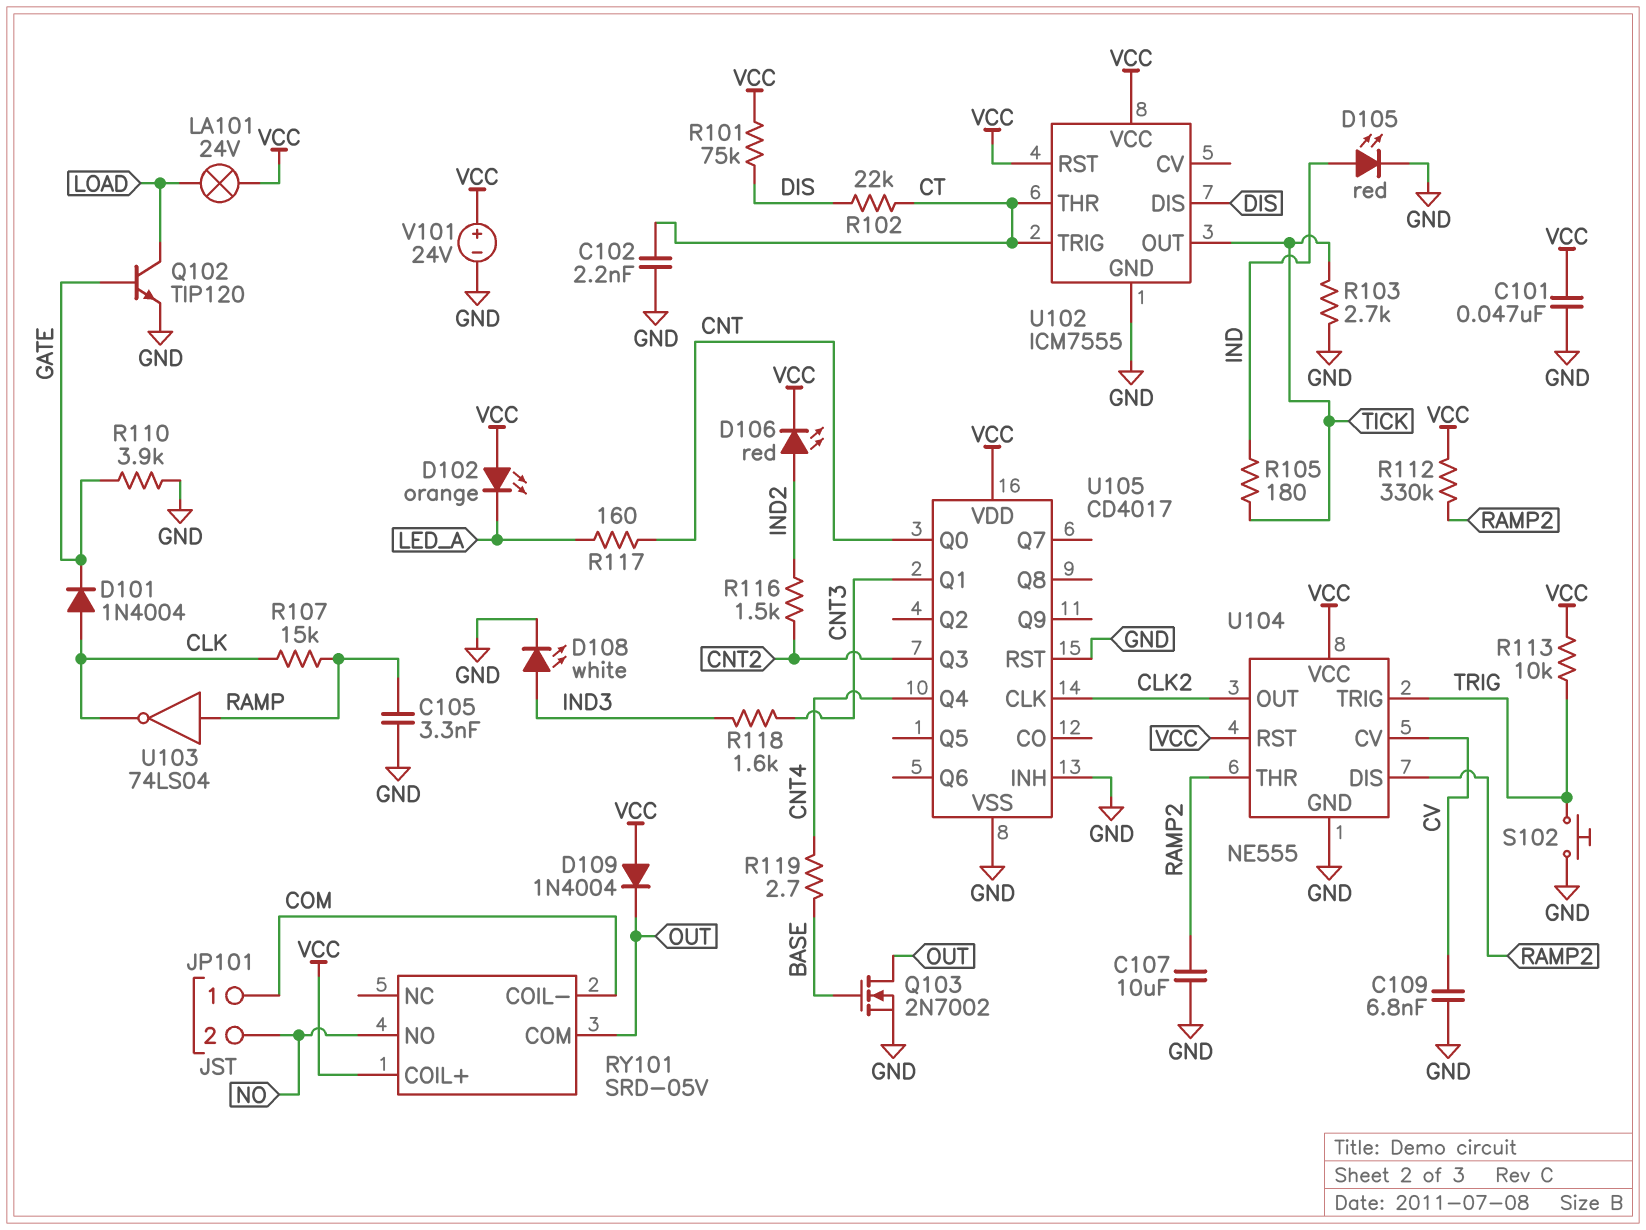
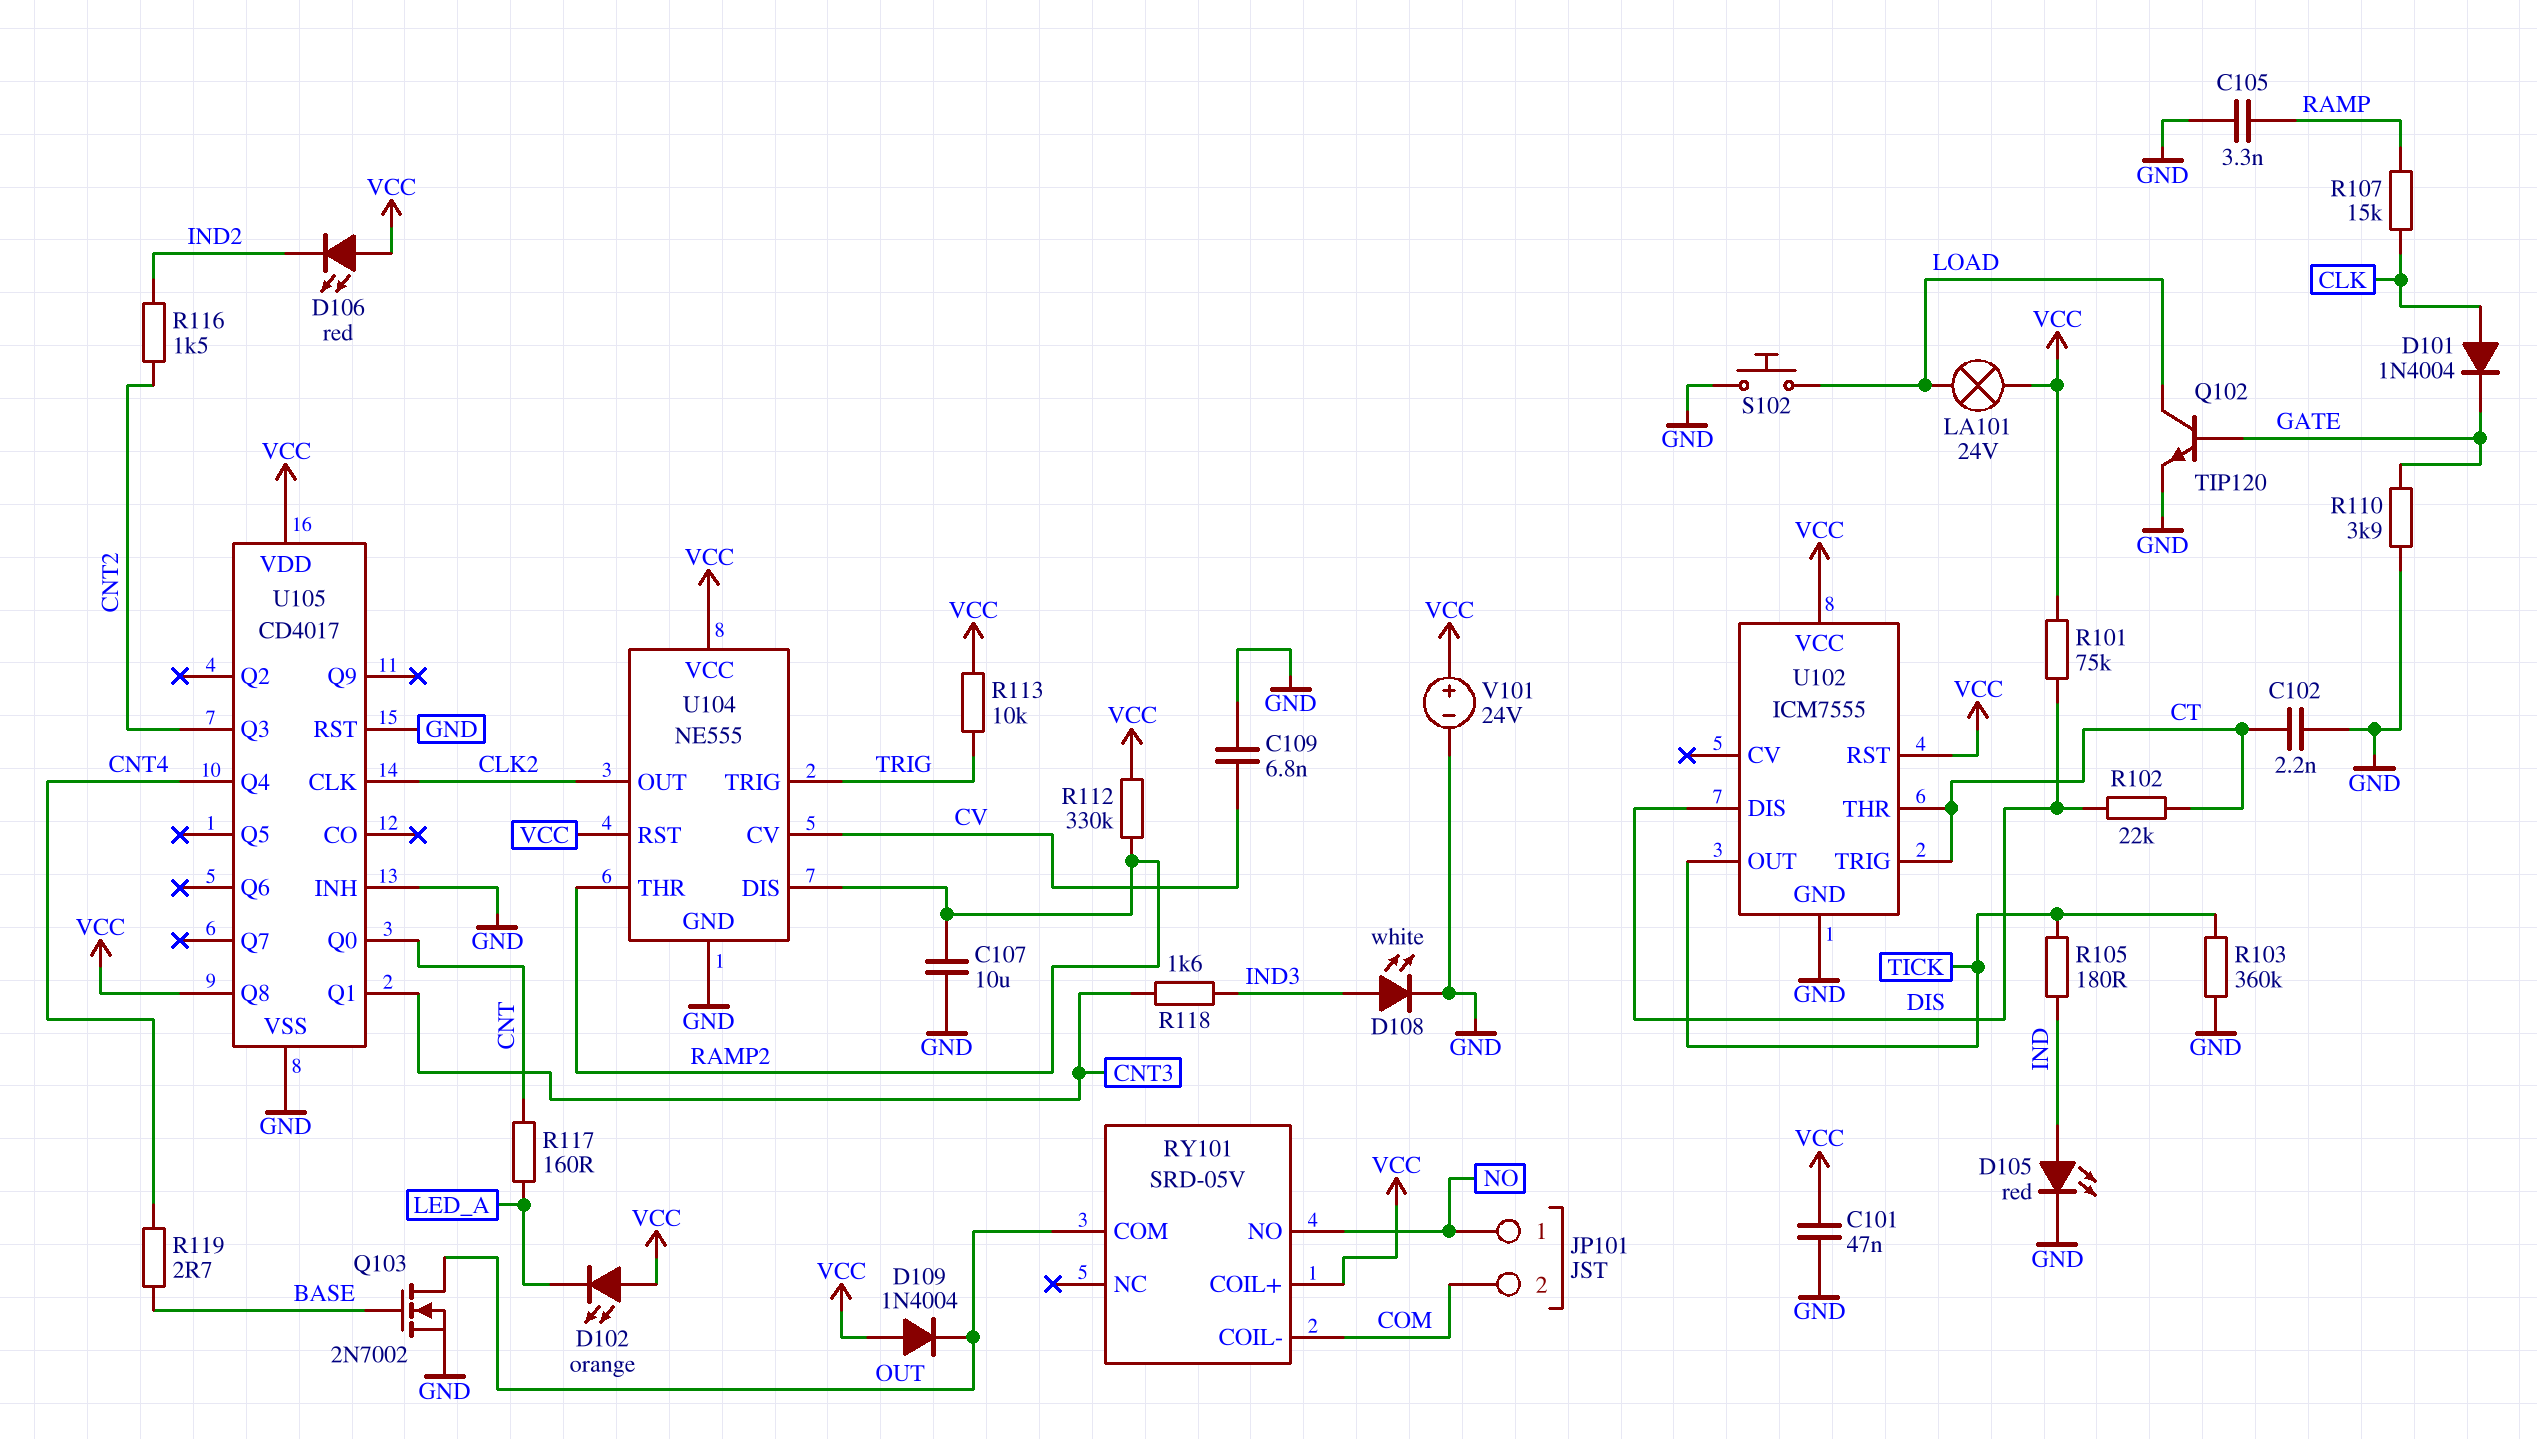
D106: LED red (A IND2, K VCC) -> LED red (A VCC, K IND2)
JP101 pin 1: COM -> NO
JP101 pin 2: NO -> COM
R103: 2.7k (GND, TICK) -> 360k (GND, TICK)
S102: button (GND, TRIG) -> button (GND, LOAD)
U103: NOT 74LS04 (in RAMP, out CLK) -> none
U105 pin Q8: none -> VCC

